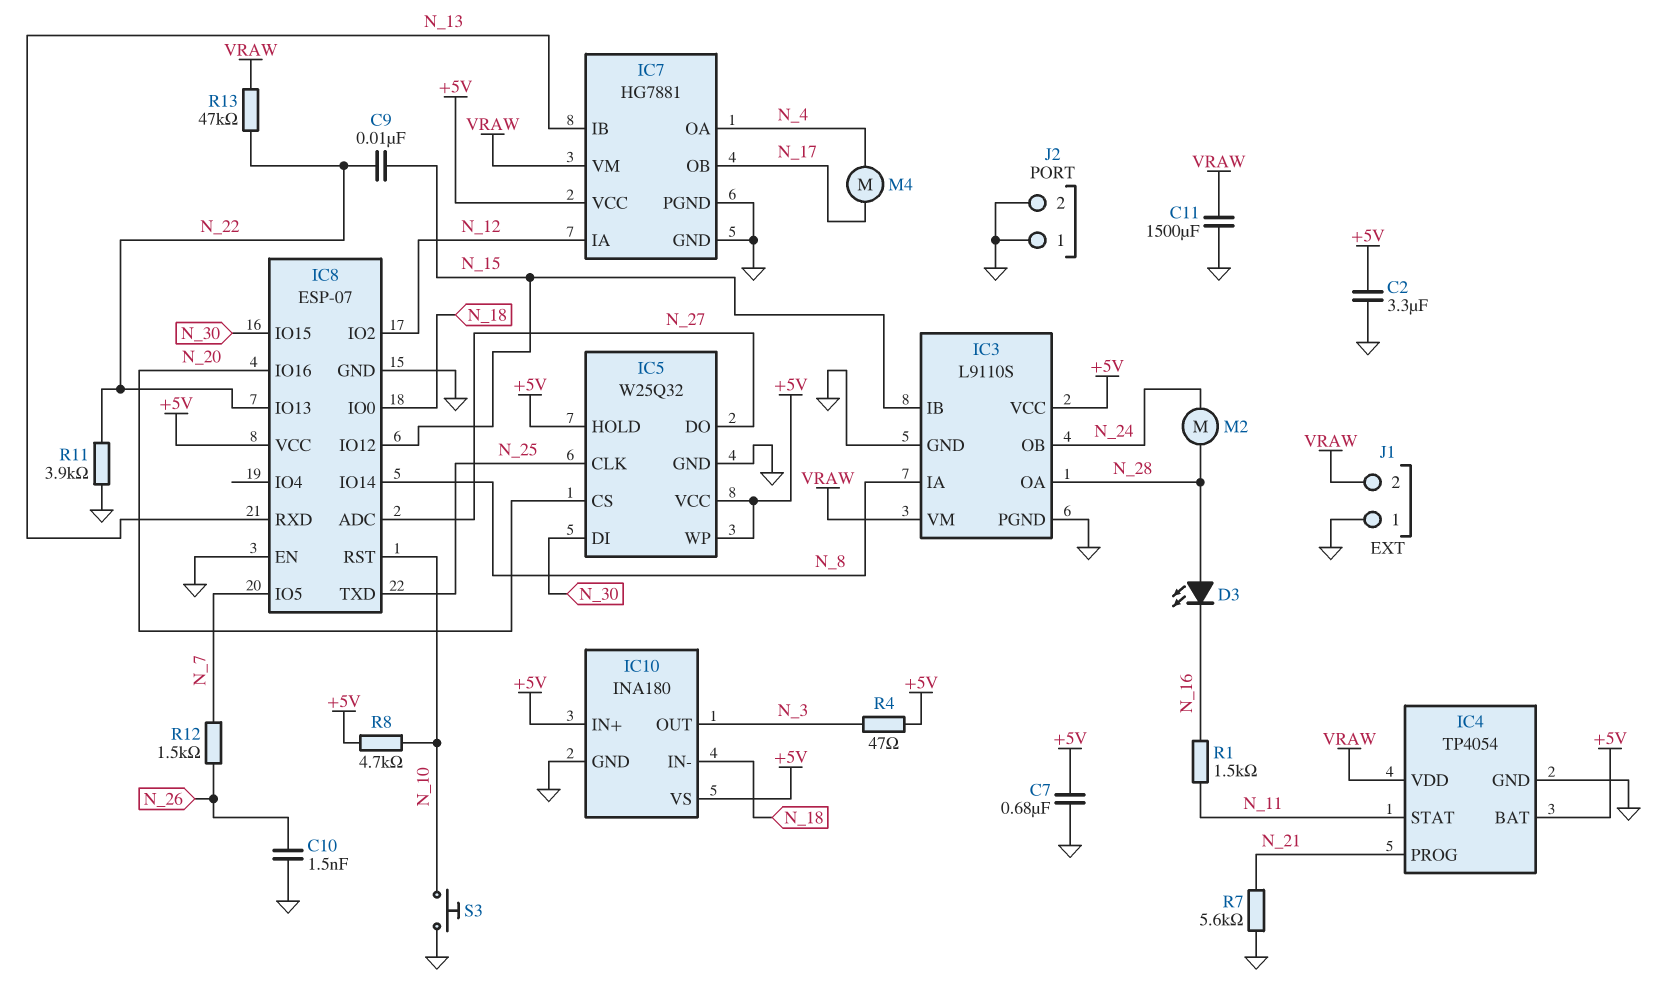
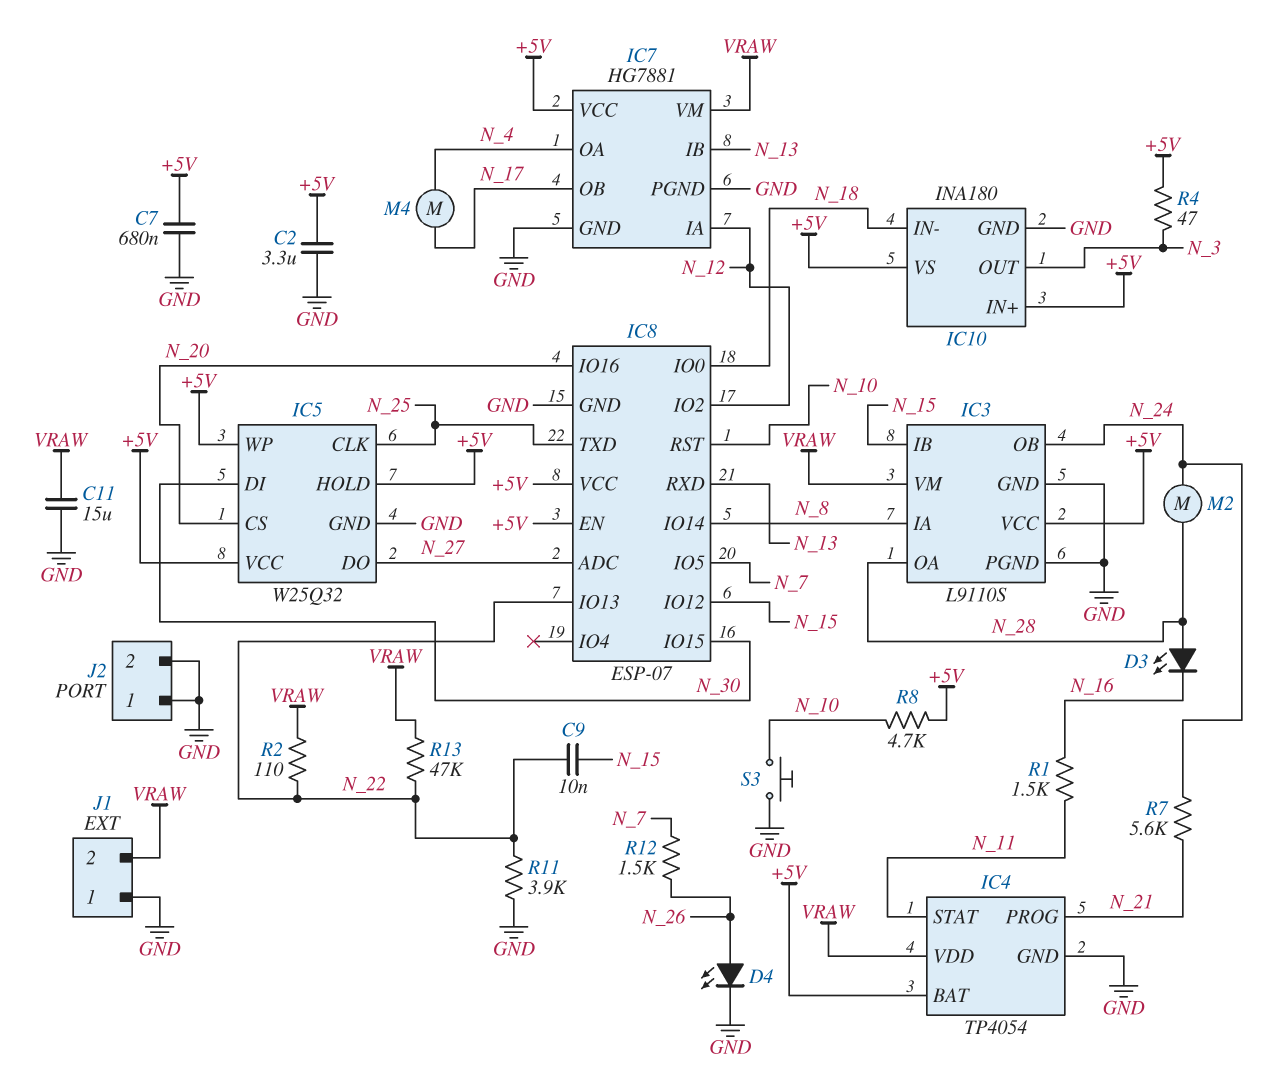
C10: 1.5nF (GND, N_26) -> none
C11: 1500uF (GND, VRAW) -> 15uF (GND, VRAW)
D4: none -> LED (A N_26, K GND)
IC8 pin EN: GND -> +5V
R2: none -> 110 (N_22, VRAW)
R7: 5.6k (GND, N_21) -> 5.6k (N_21, N_24)

